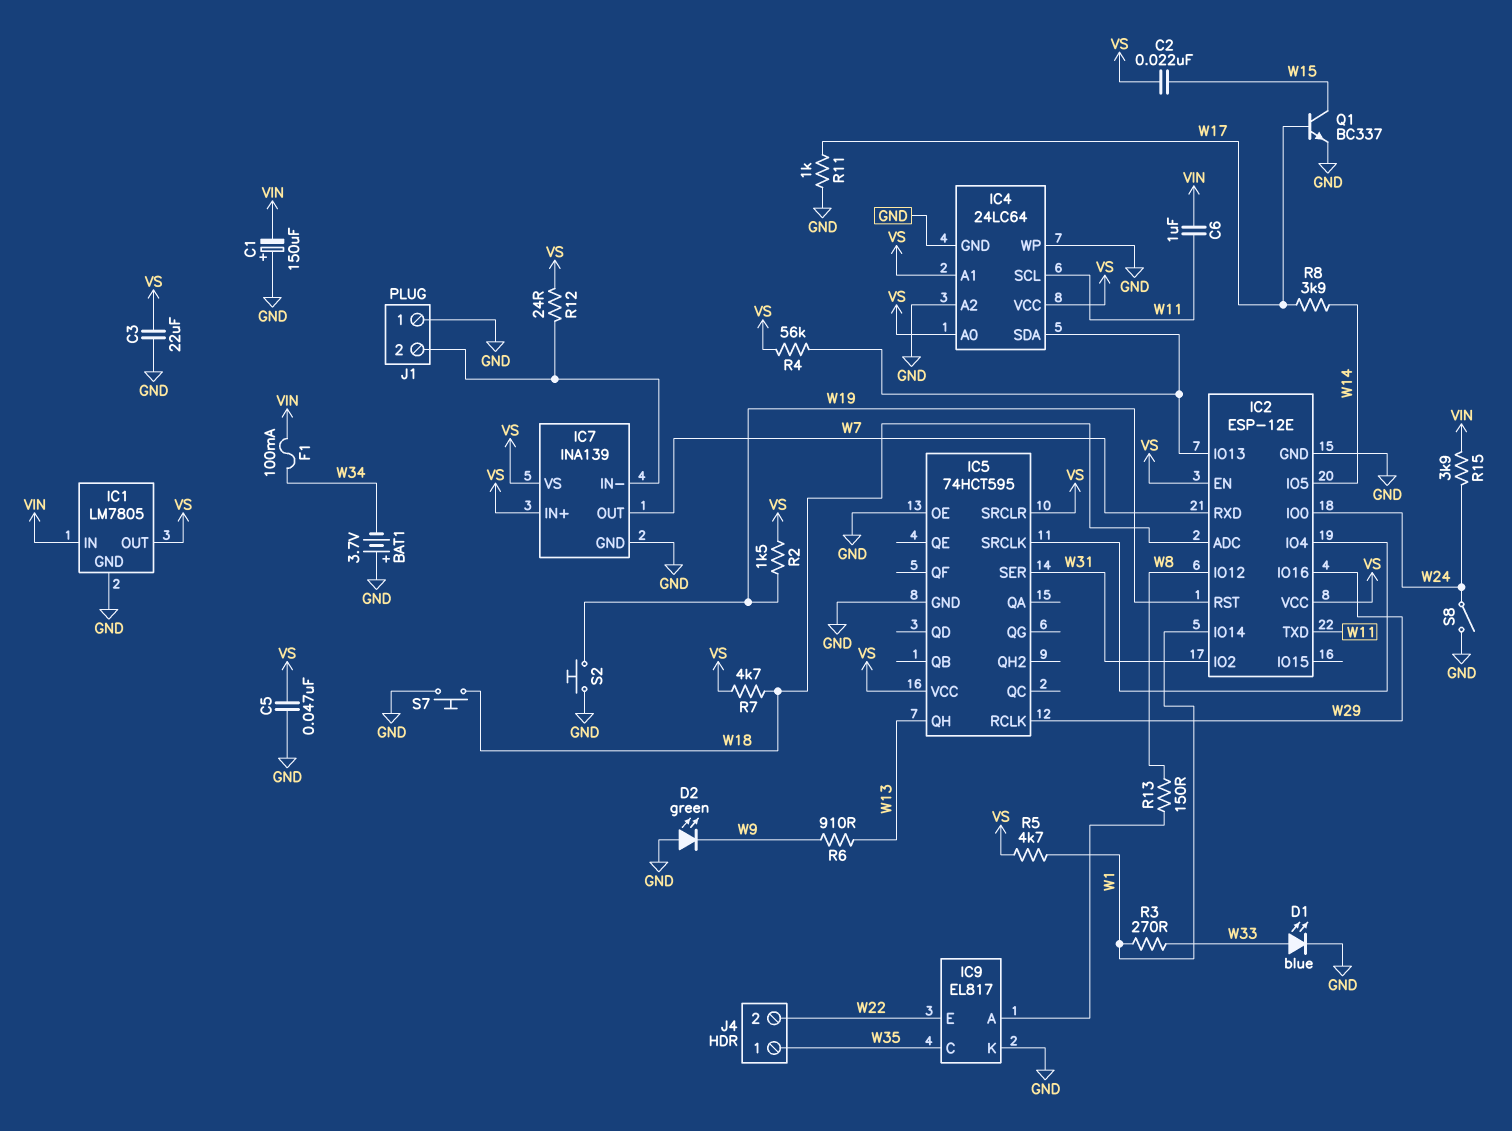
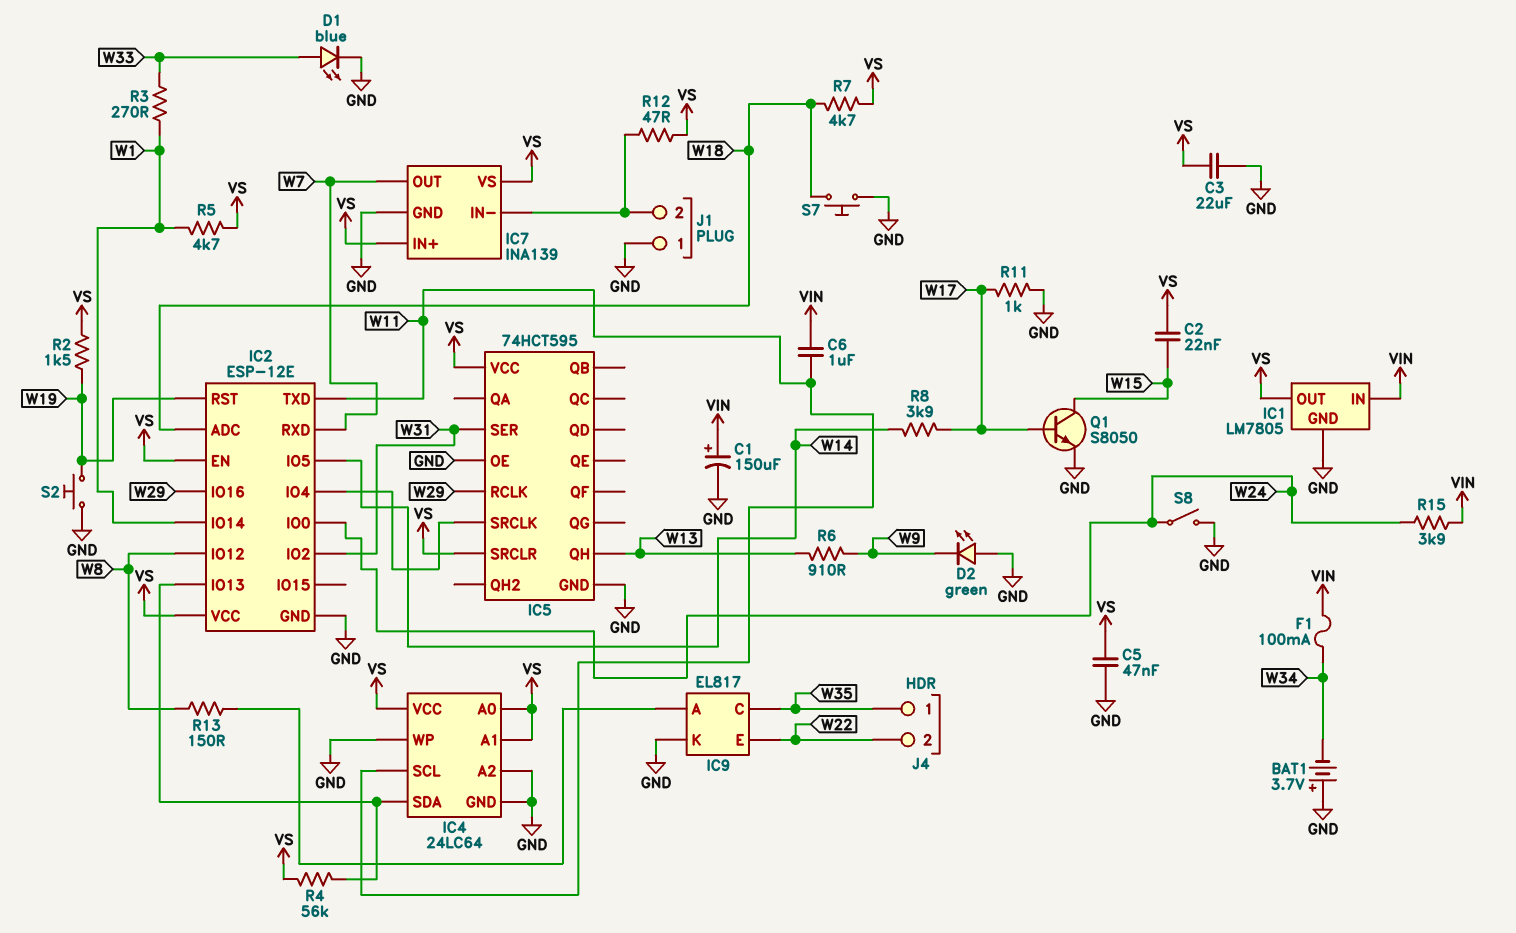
C1: 150uF (plus GND, minus VIN) -> 150uF (plus VIN, minus GND)
Q1: NPN BC337 (B W17, C W15, E GND) -> NPN S8050 (B W17, C W15, E GND)
R12: 24 (IC7/IN-, VS) -> 47 (IC7/IN-, VS)

